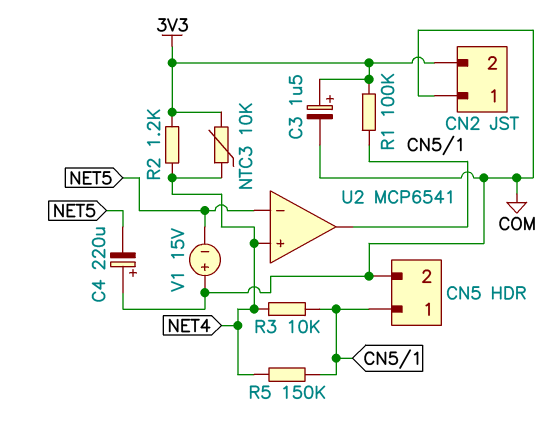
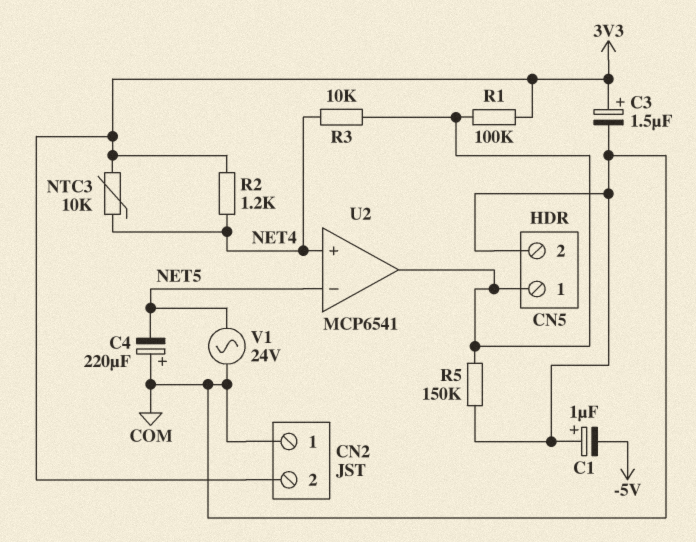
C1: none -> 1uF (plus COM, minus -5V)
R5: 150k (CN5/1, NET4) -> 150k (CN5/1, COM)
V1: 15V (plus COM, minus NET5) -> AC 24V (COM, NET5)

